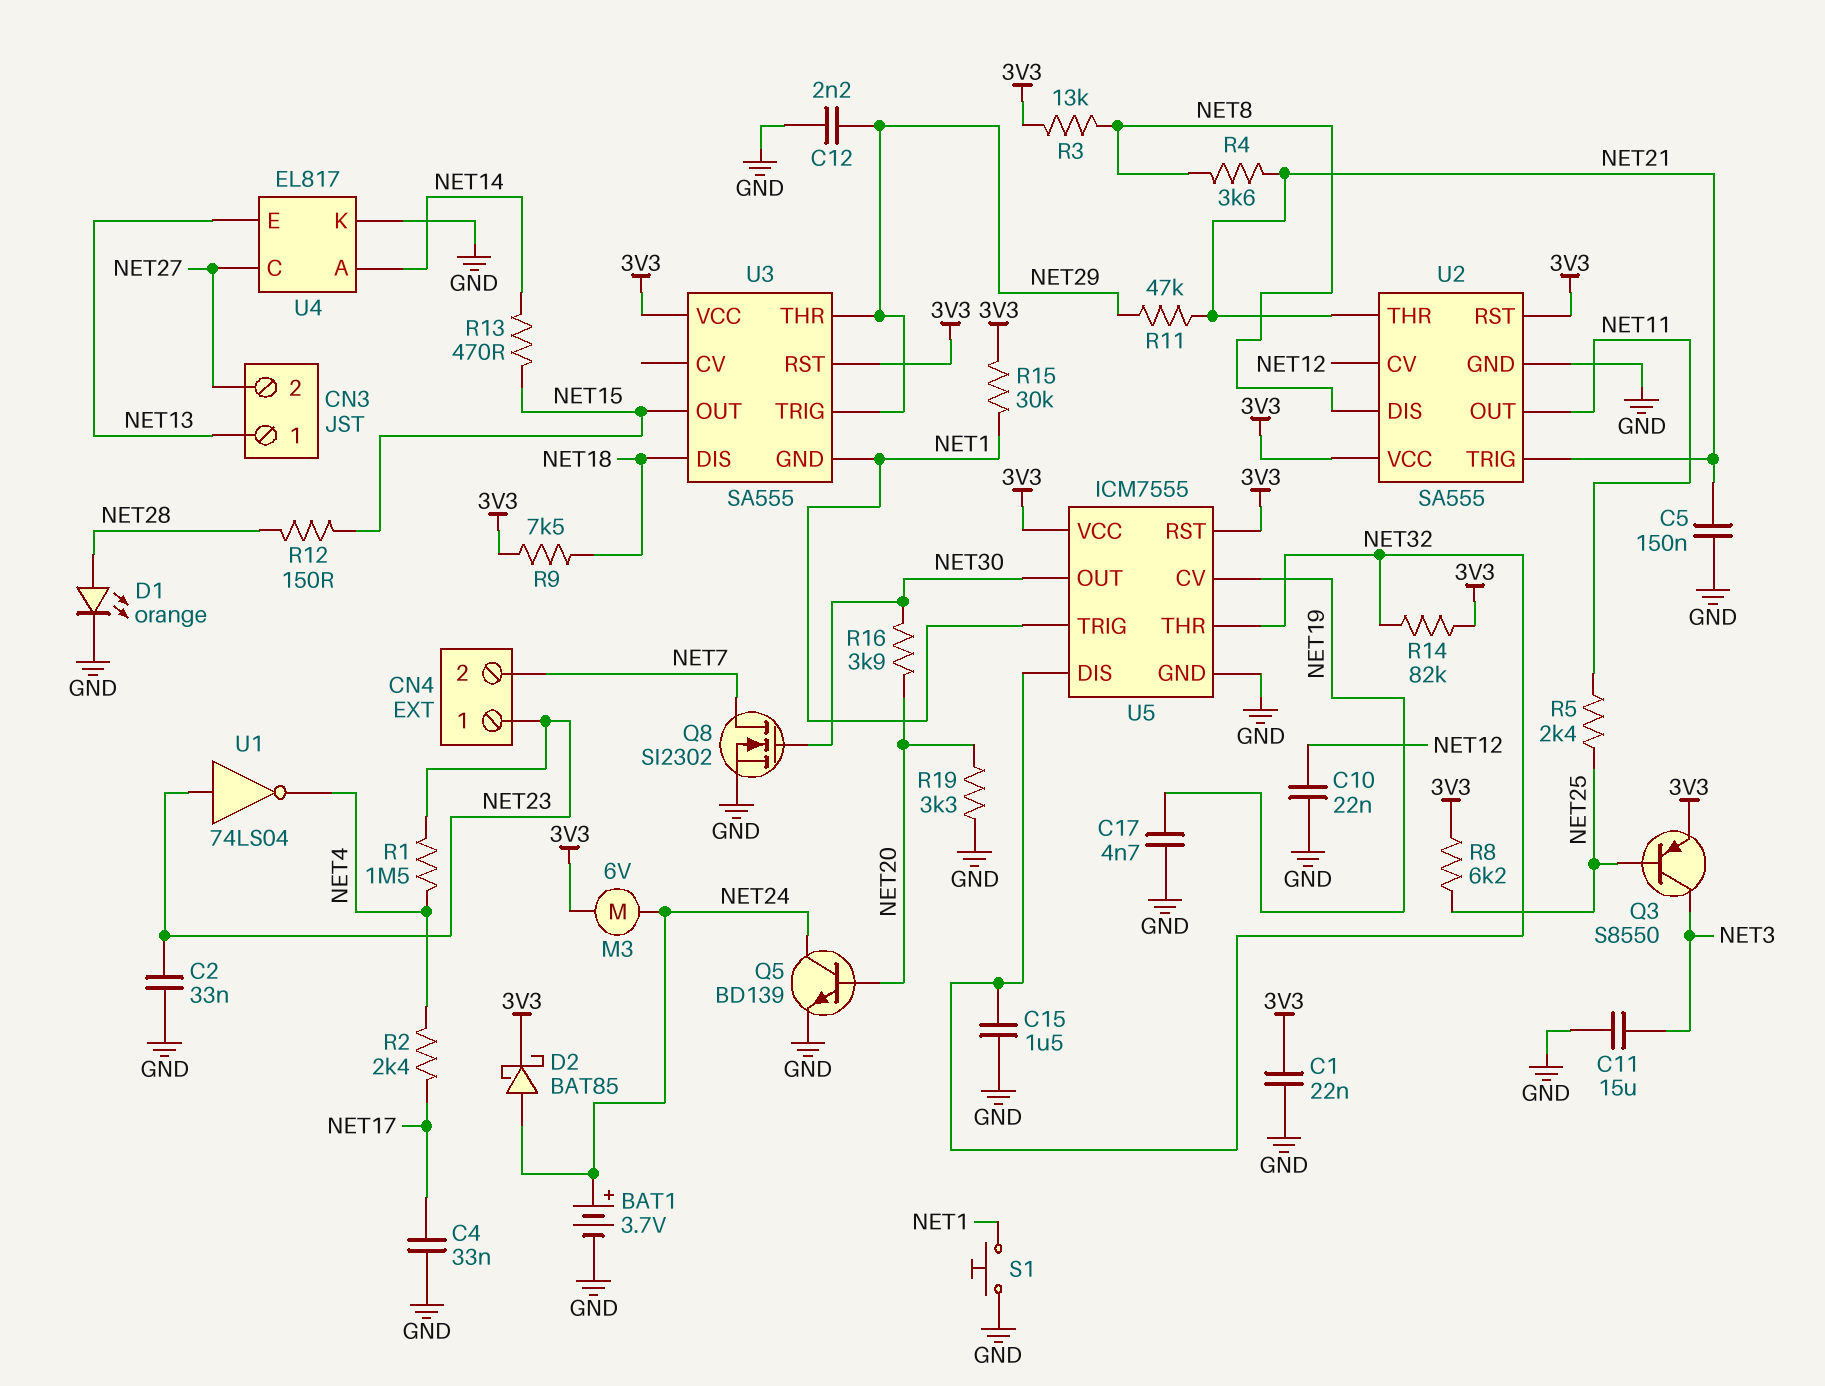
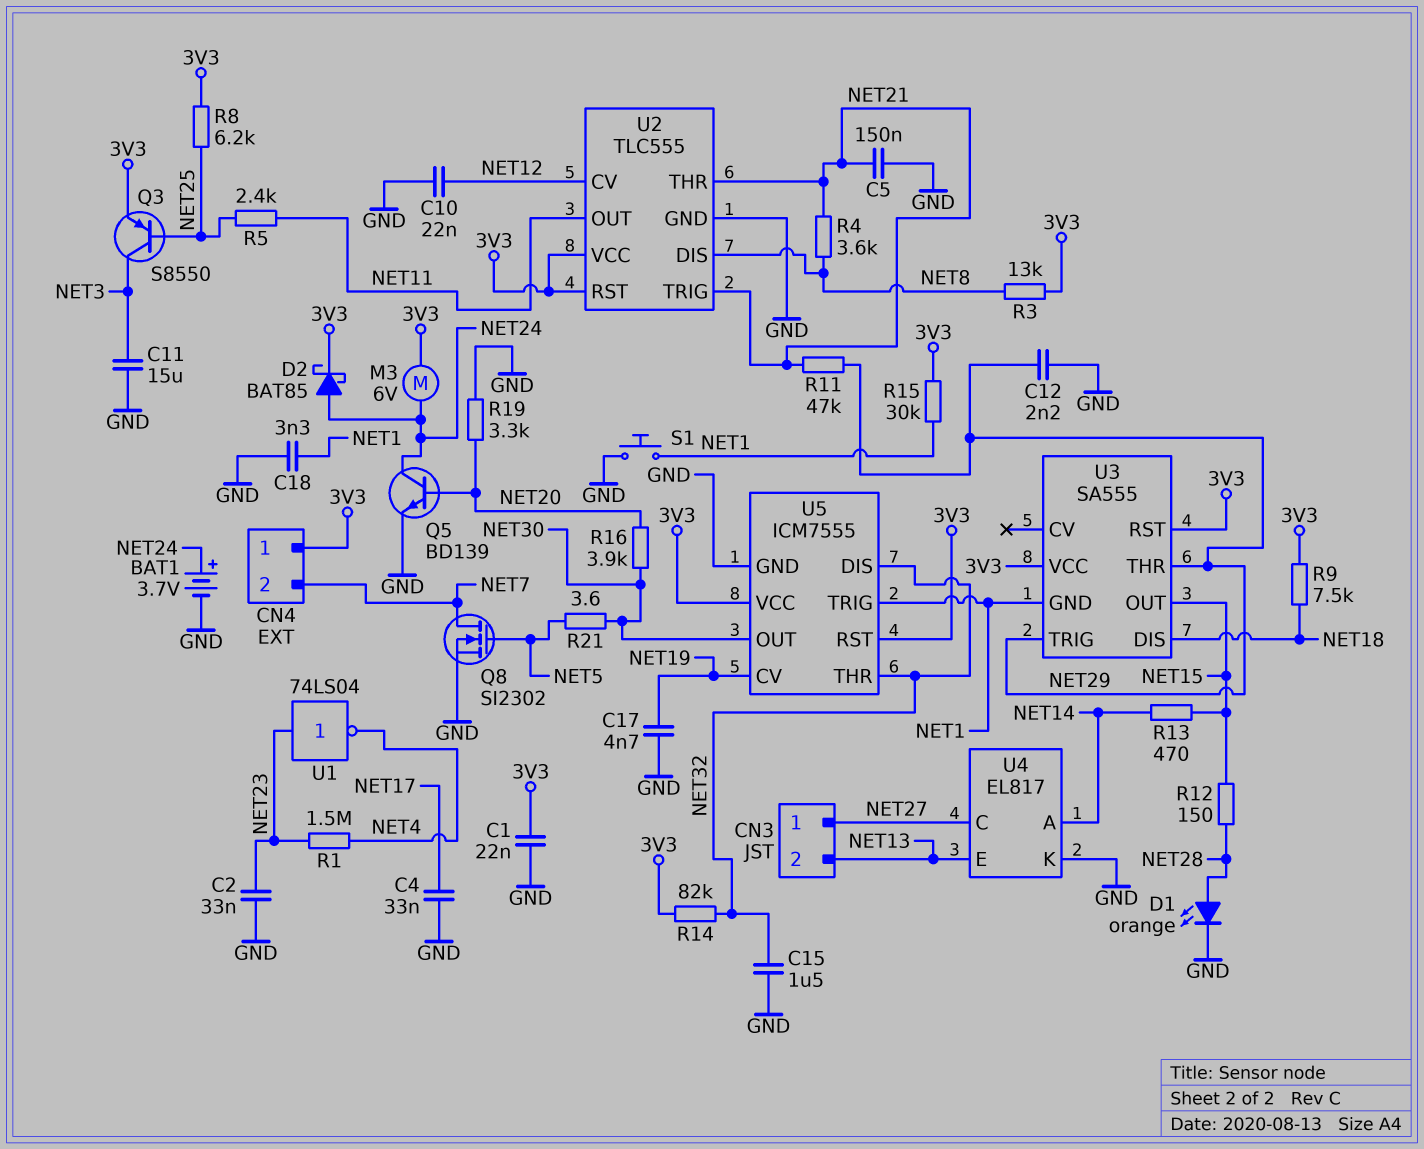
C18: none -> 3.3nF (GND, NET1)
CN3 pin 1: NET13 -> NET27
CN3 pin 2: NET27 -> NET13
CN4 pin 1: NET23 -> 3V3
Q8: NMOS SI2302 (G NET30, D NET7, S GND) -> NMOS SI2302 (G NET5, D NET7, S GND)
R2: 2.4k (NET4, NET17) -> none
R21: none -> 3.6 (NET5, NET30)
U2: SA555 -> TLC555

